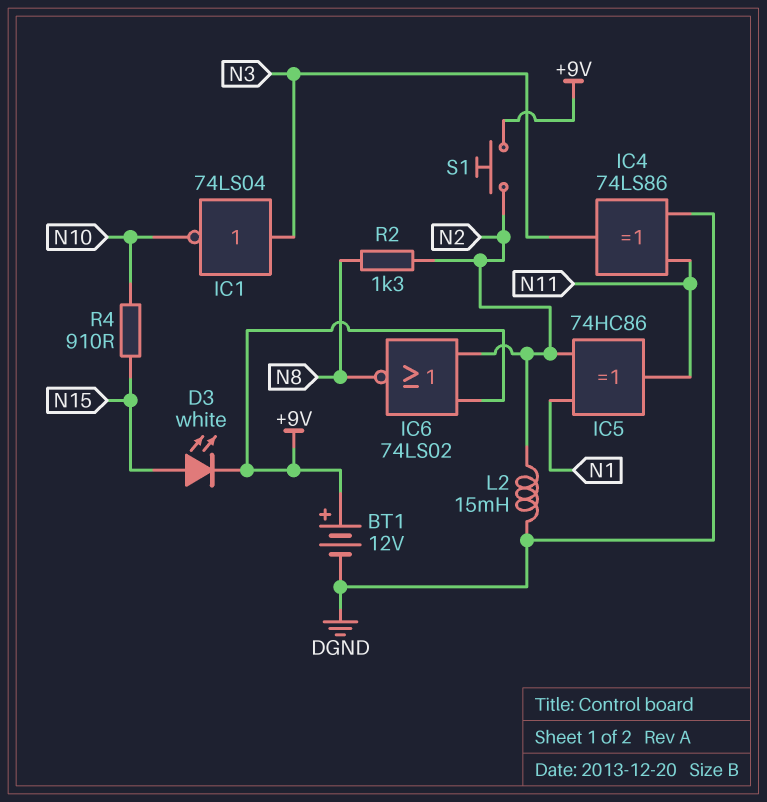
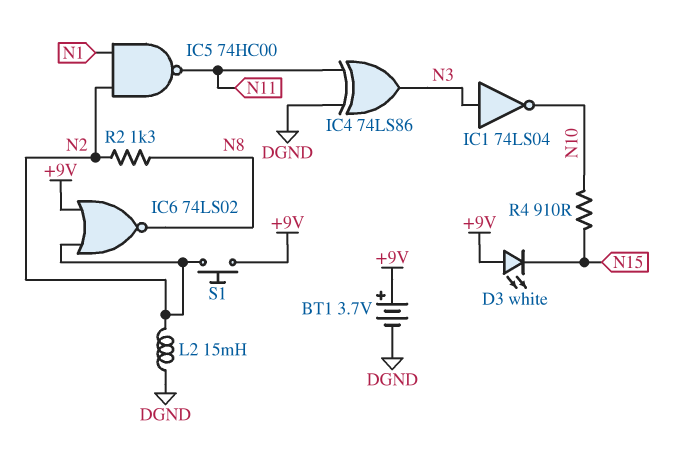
BT1: 12V (plus +9V, minus DGND) -> 3.7V (plus +9V, minus DGND)
D3: LED white (A N15, K +9V) -> LED white (A +9V, K N15)
IC5: XOR 74HC86 (in N1, in N2, out N11) -> NAND 74HC00 (in N1, in N2, out N11)

